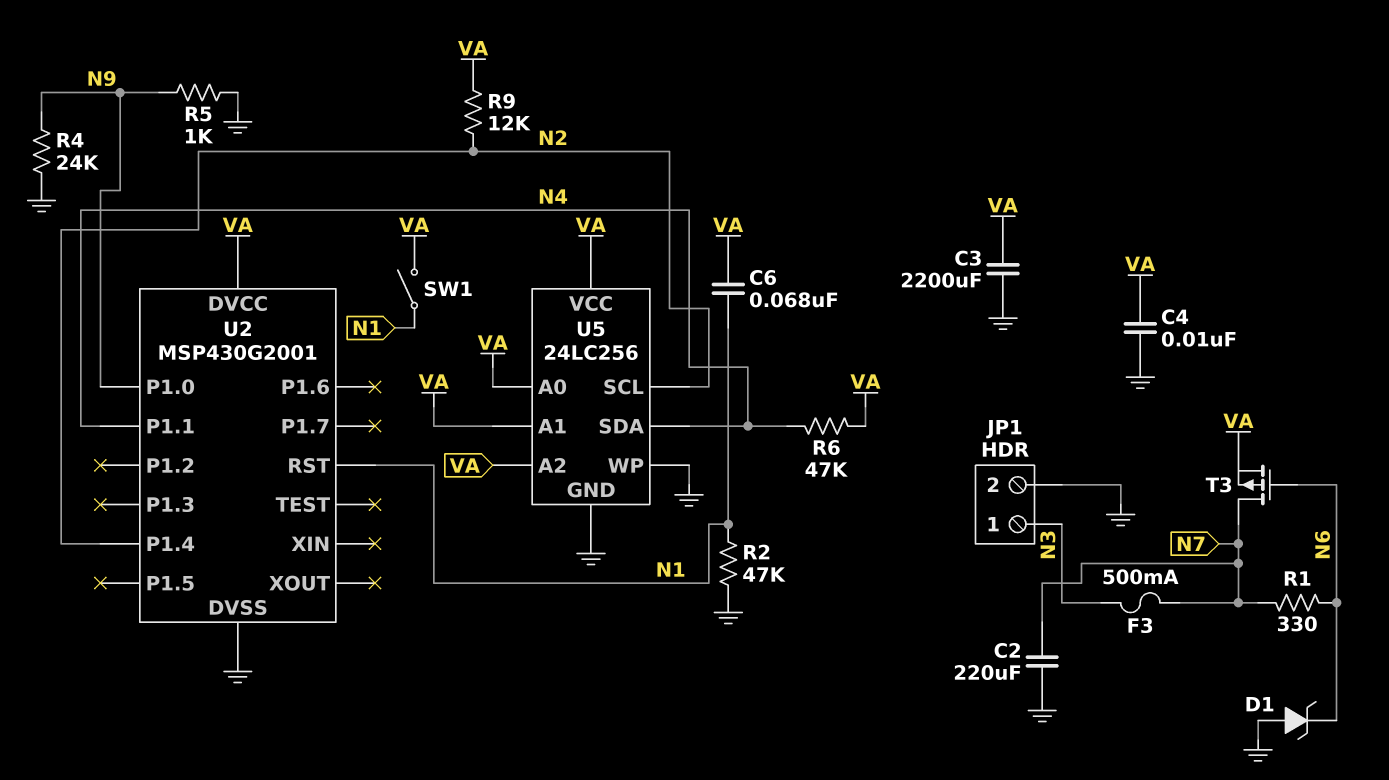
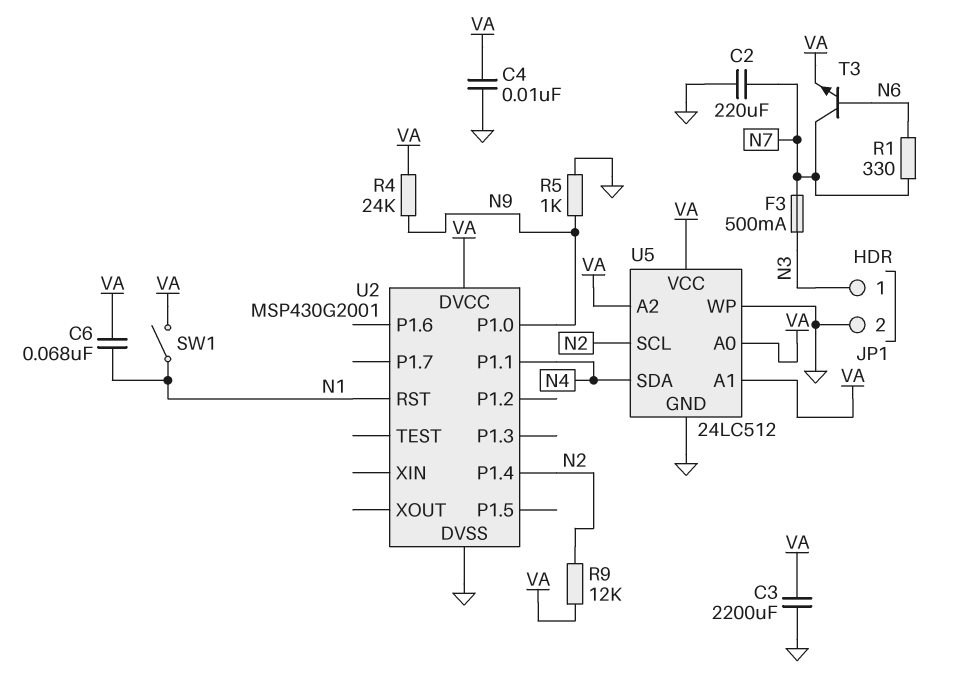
D1: zener (A GND, K N6) -> none
R2: 47k (GND, N1) -> none
R4: 24k (GND, N9) -> 24k (N9, VA)
R6: 47k (N4, VA) -> none
T3: PMOS (G N6, D N7, S VA) -> NPN (B N6, C N7, E VA)
U5: 24LC256 -> 24LC512

